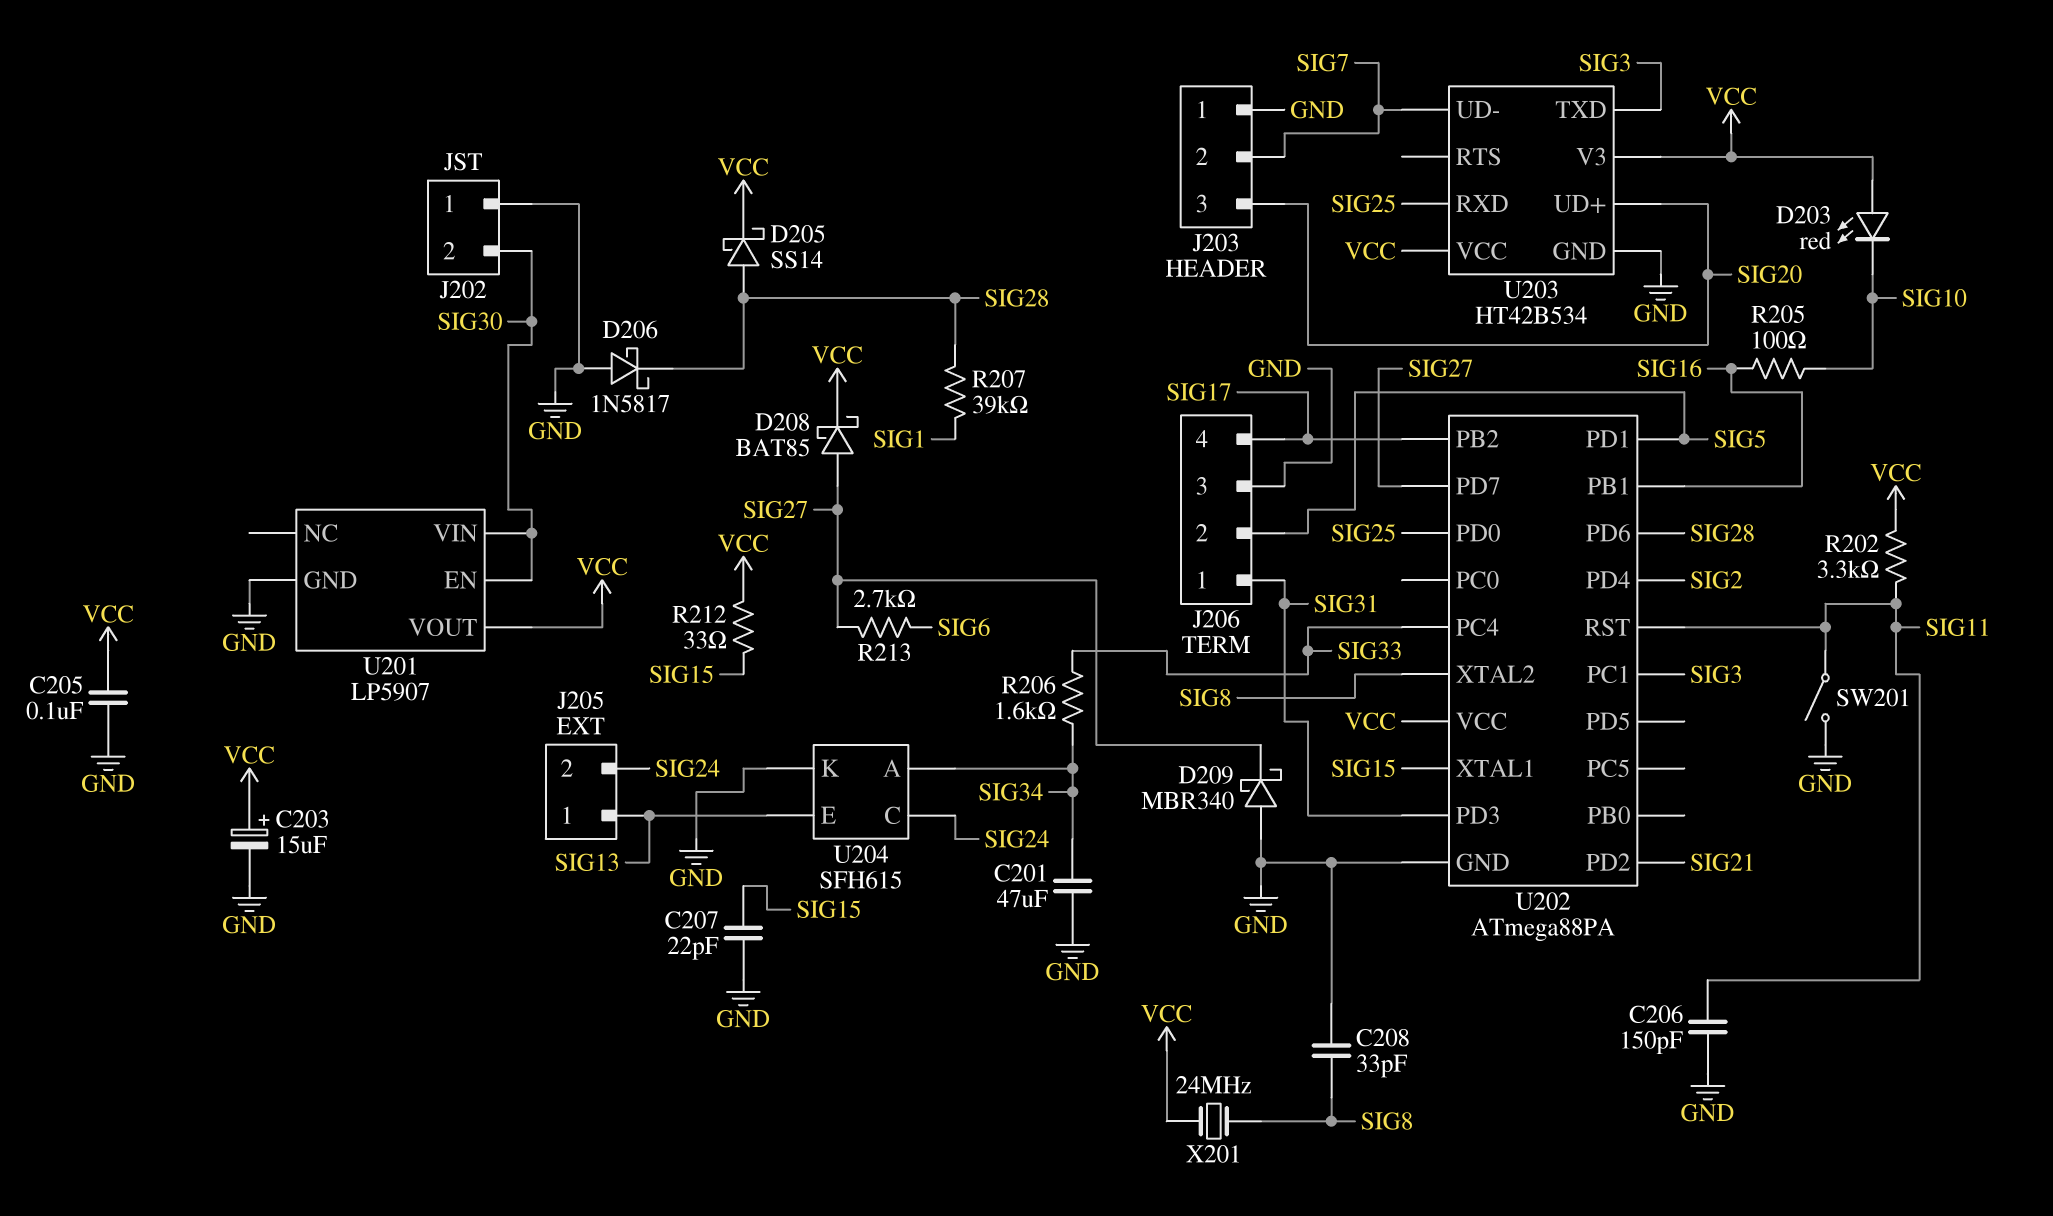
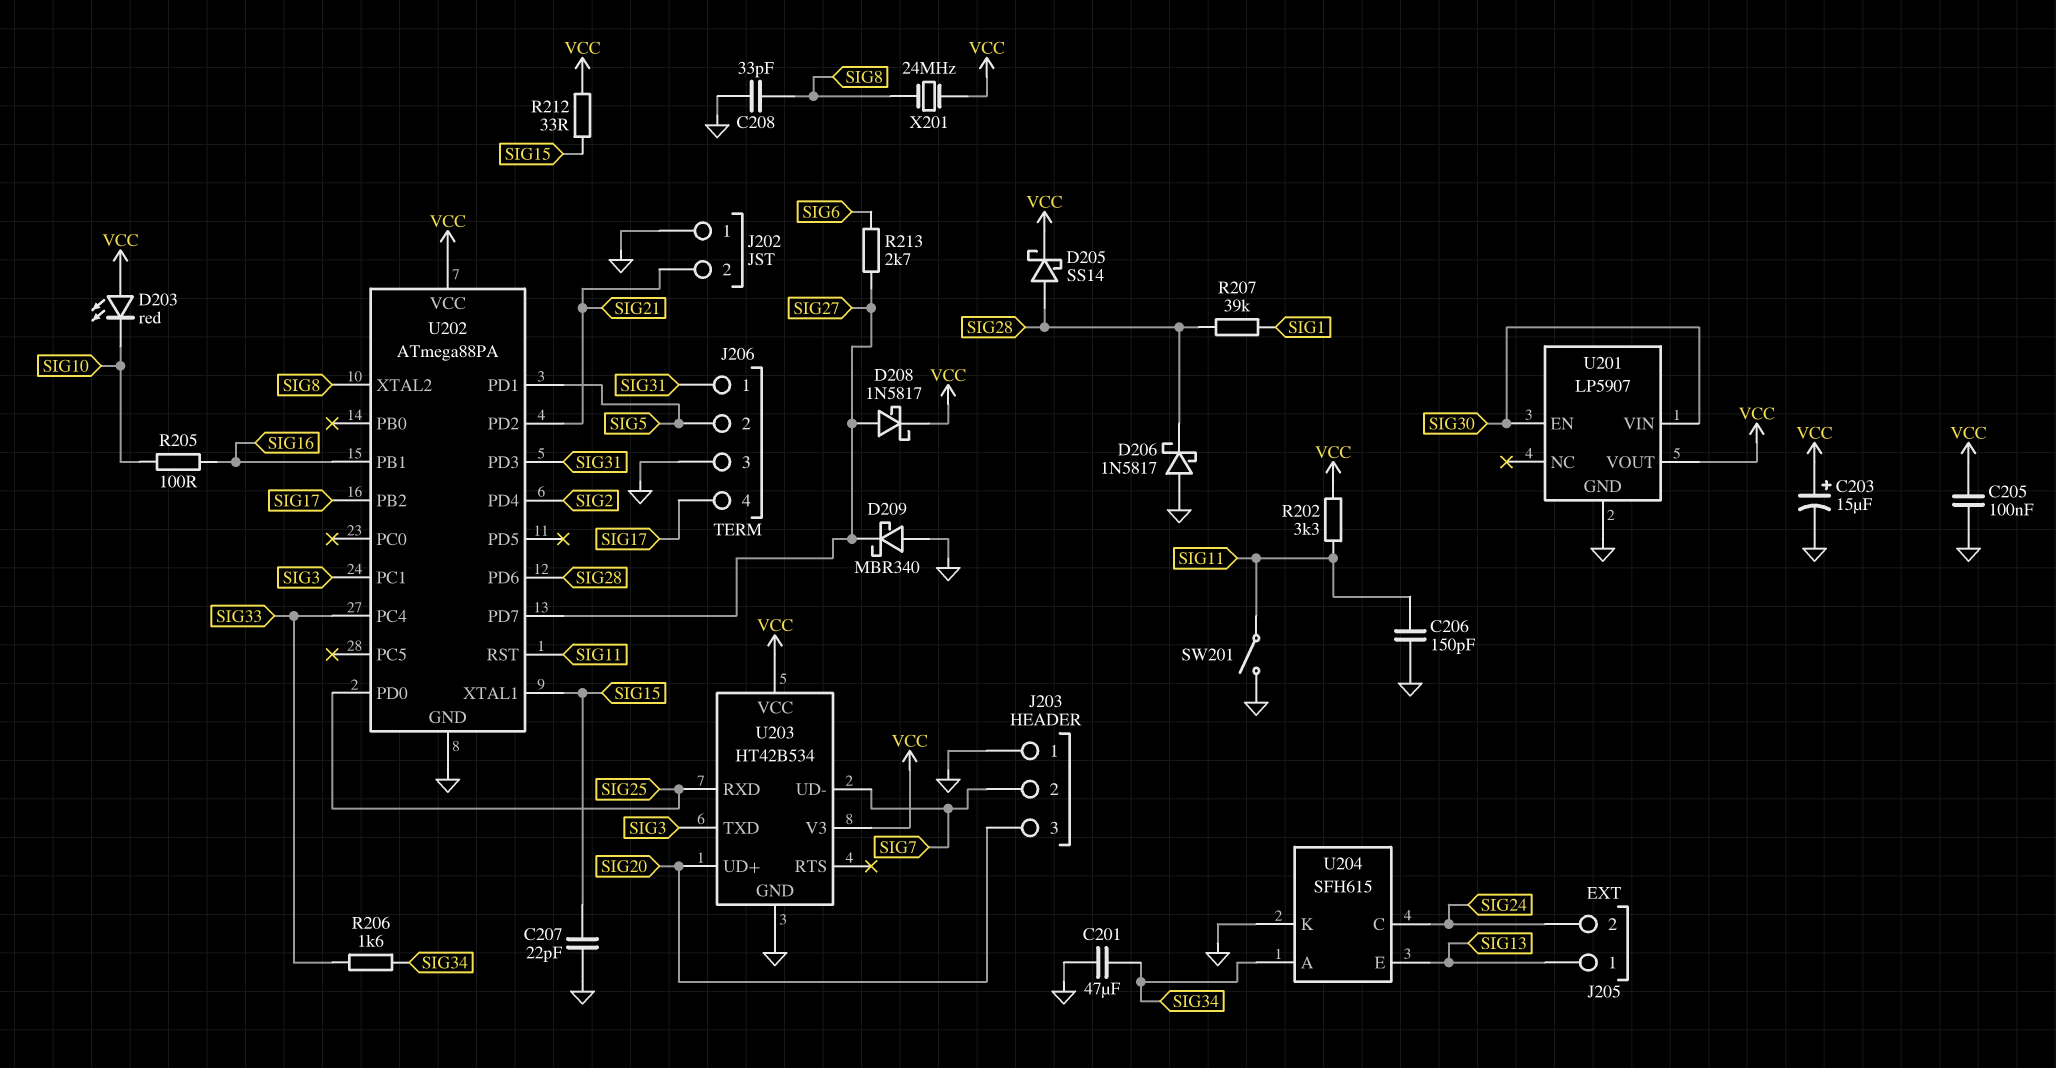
D208: schottky BAT85 (A SIG27, K VCC) -> schottky 1N5817 (A SIG27, K VCC)
J202 pin 2: SIG30 -> SIG21

